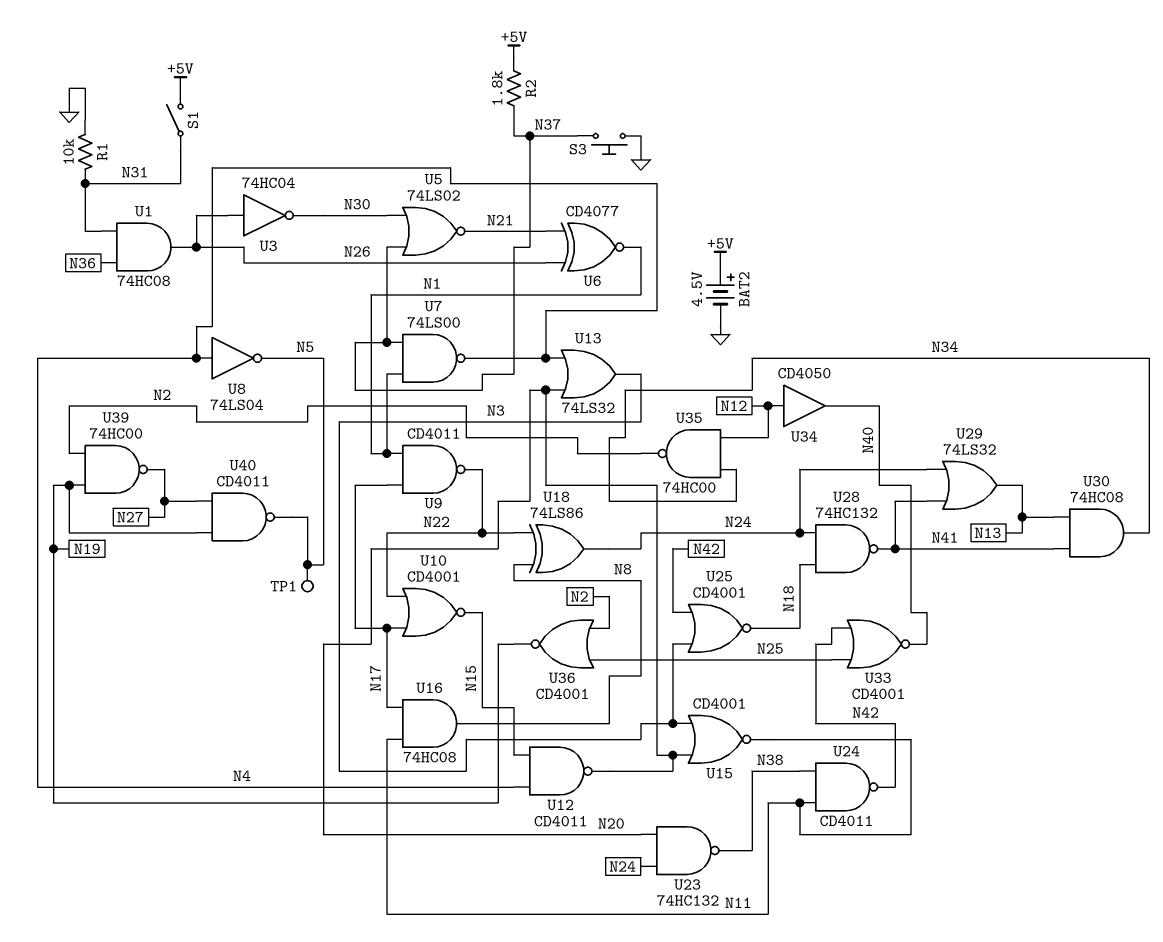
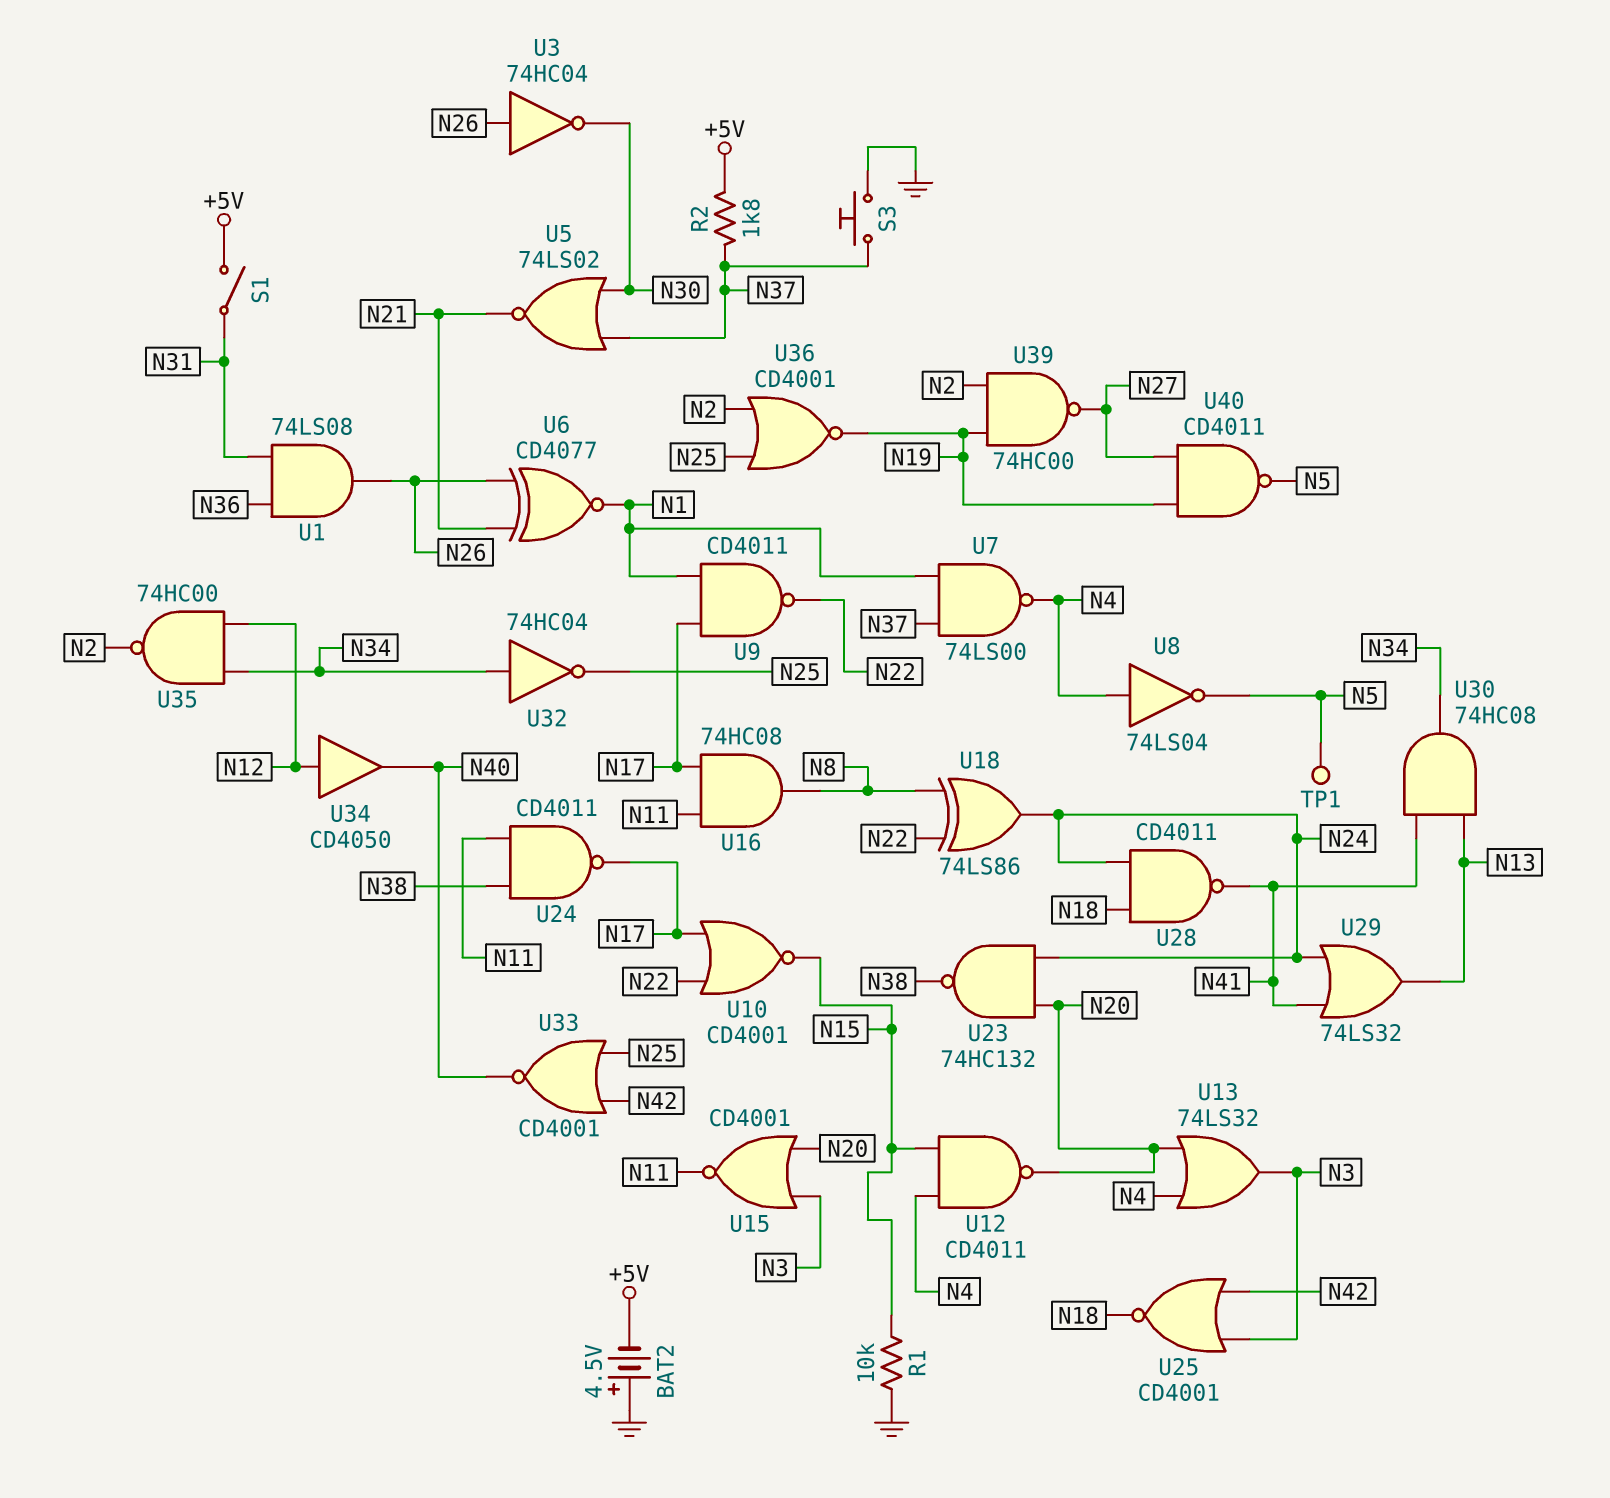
BAT2: 4.5V (plus +5V, minus GND) -> 4.5V (plus GND, minus +5V)
R1: 10k (GND, N31) -> 10k (GND, N15)
U1: AND 74HC08 (in N31, in N36, out N26) -> AND 74LS08 (in N31, in N36, out N26)
U24: NAND CD4011 (in N11, in N38, out N42) -> NAND CD4011 (in N11, in N38, out N17)
U28: NAND 74HC132 (in N18, in N24, out N41) -> NAND CD4011 (in N18, in N24, out N41)
U32: none -> NOT 74HC04 (in N34, out N25)

